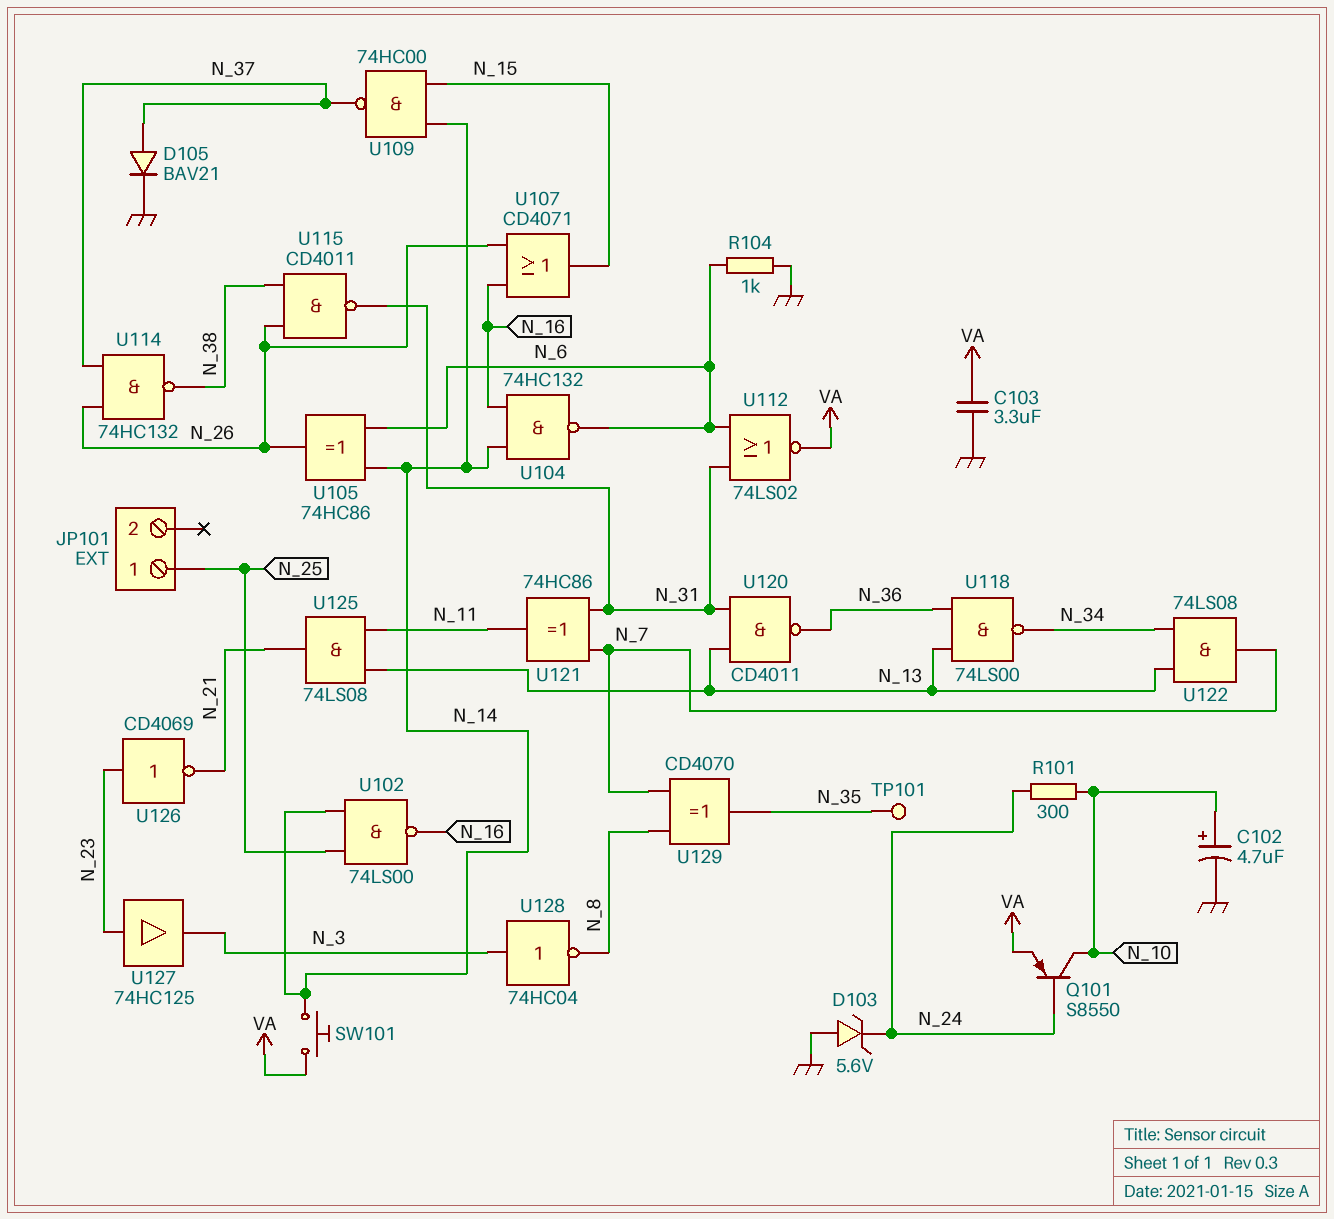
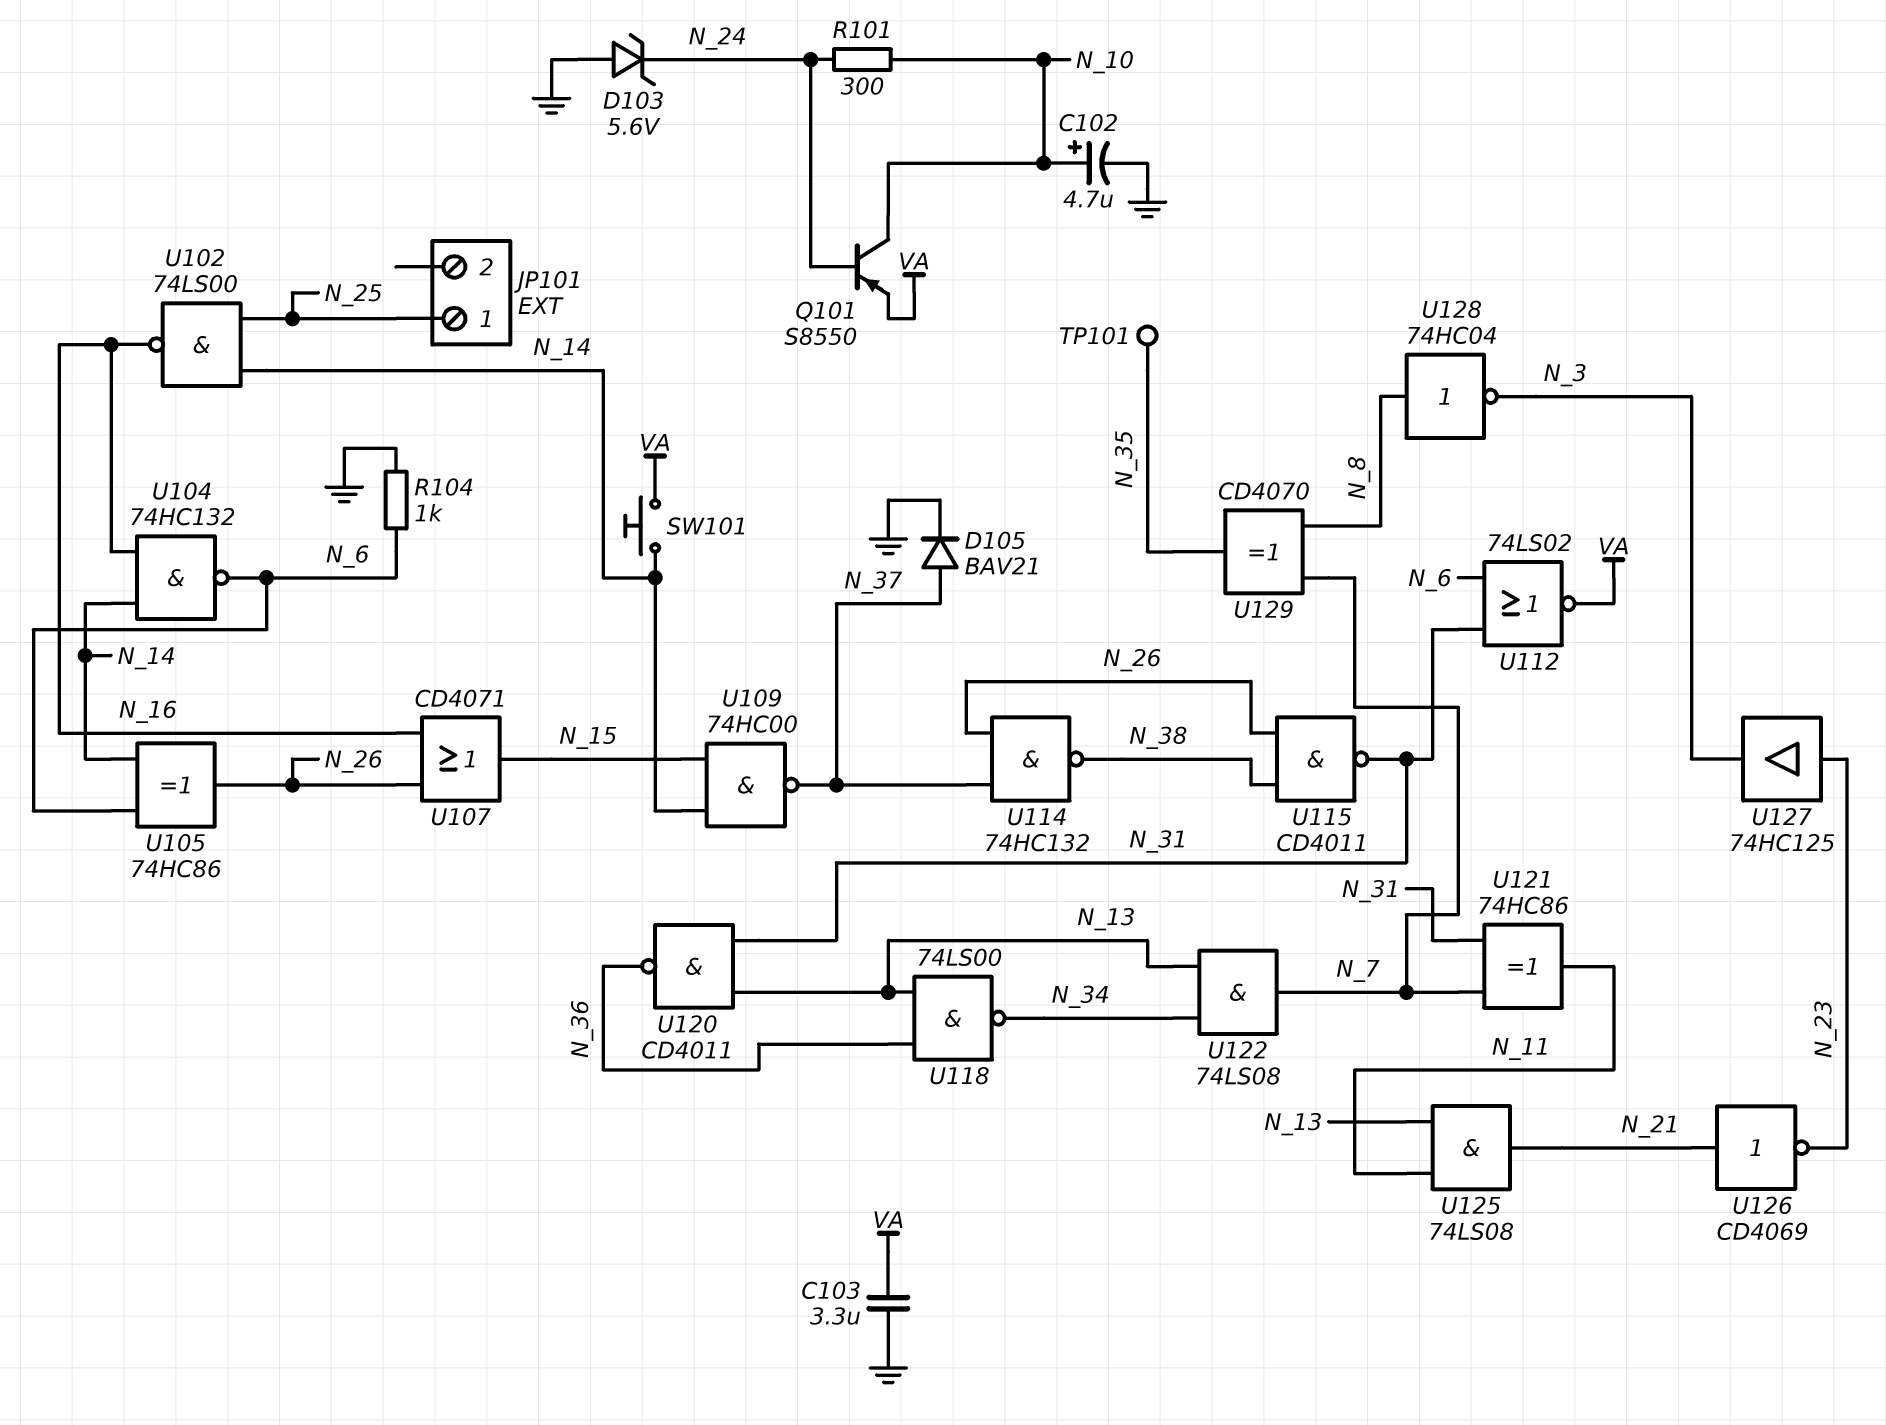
U126: NOT CD4069 (in N_23, out N_21) -> NOT CD4069 (in N_21, out N_23)
U128: NOT 74HC04 (in N_3, out N_8) -> NOT 74HC04 (in N_8, out N_3)

